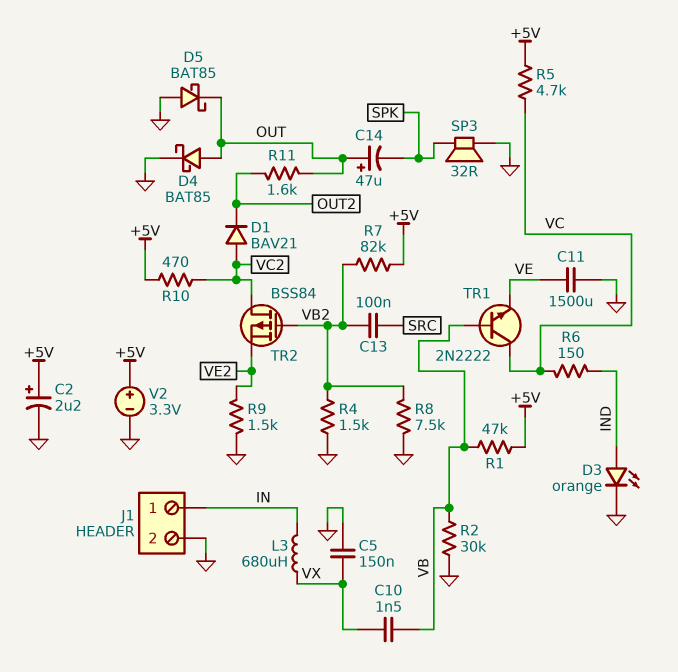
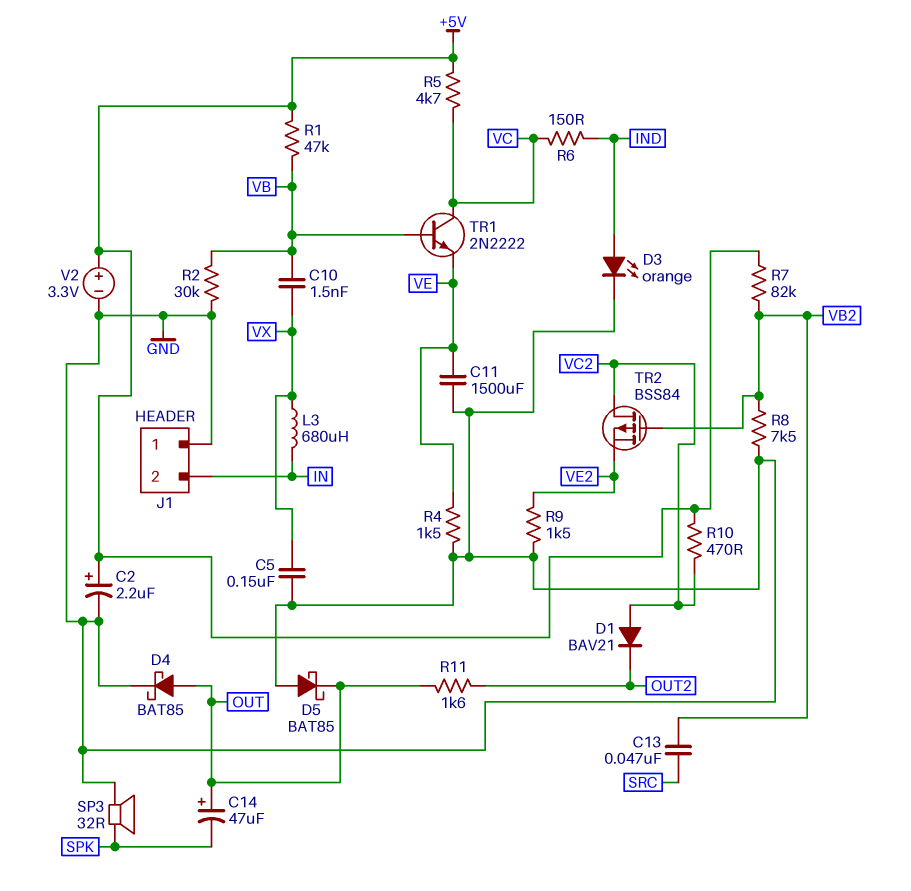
C13: 100nF (SRC, VB2) -> 47nF (SRC, VB2)
J1 pin 1: IN -> GND
J1 pin 2: GND -> IN
R4: 1.5k (GND, VB2) -> 1.5k (GND, VE)

